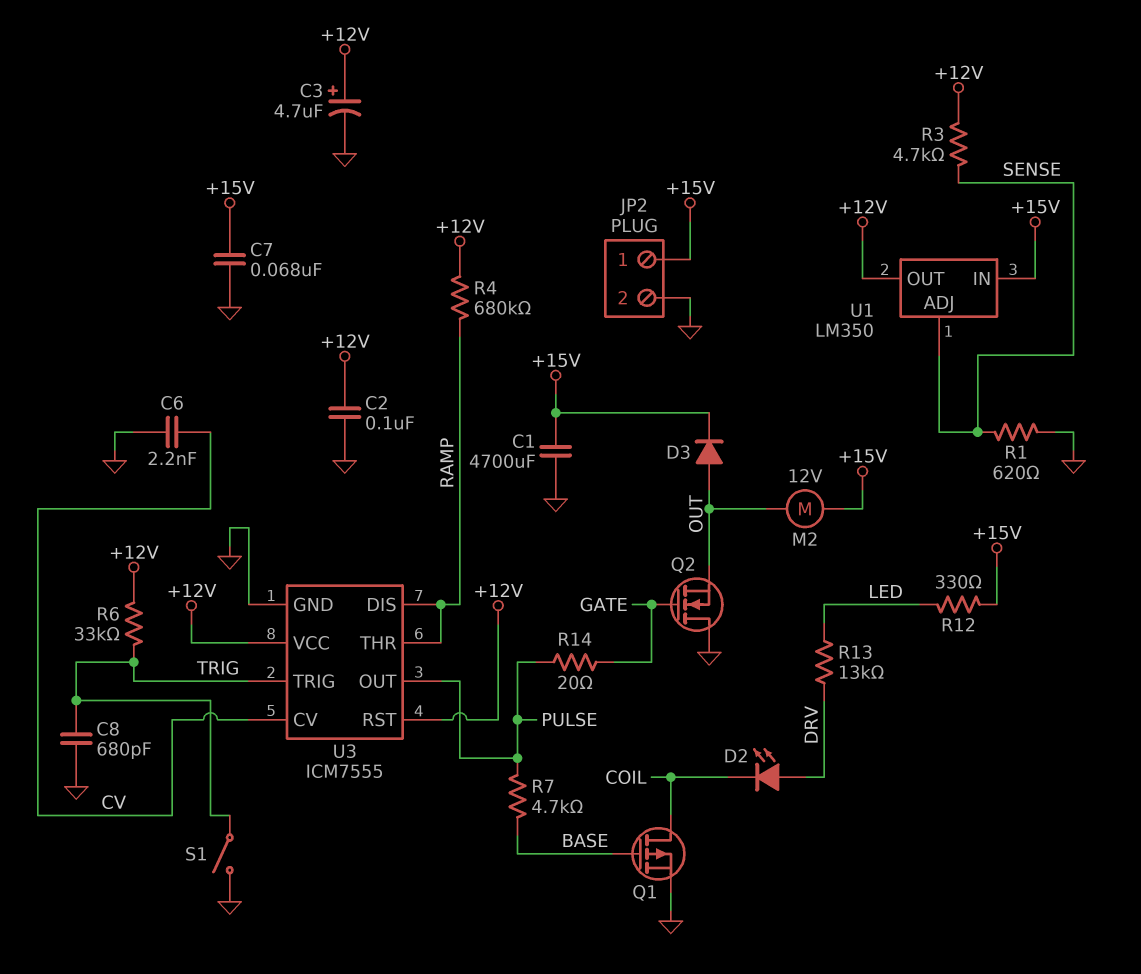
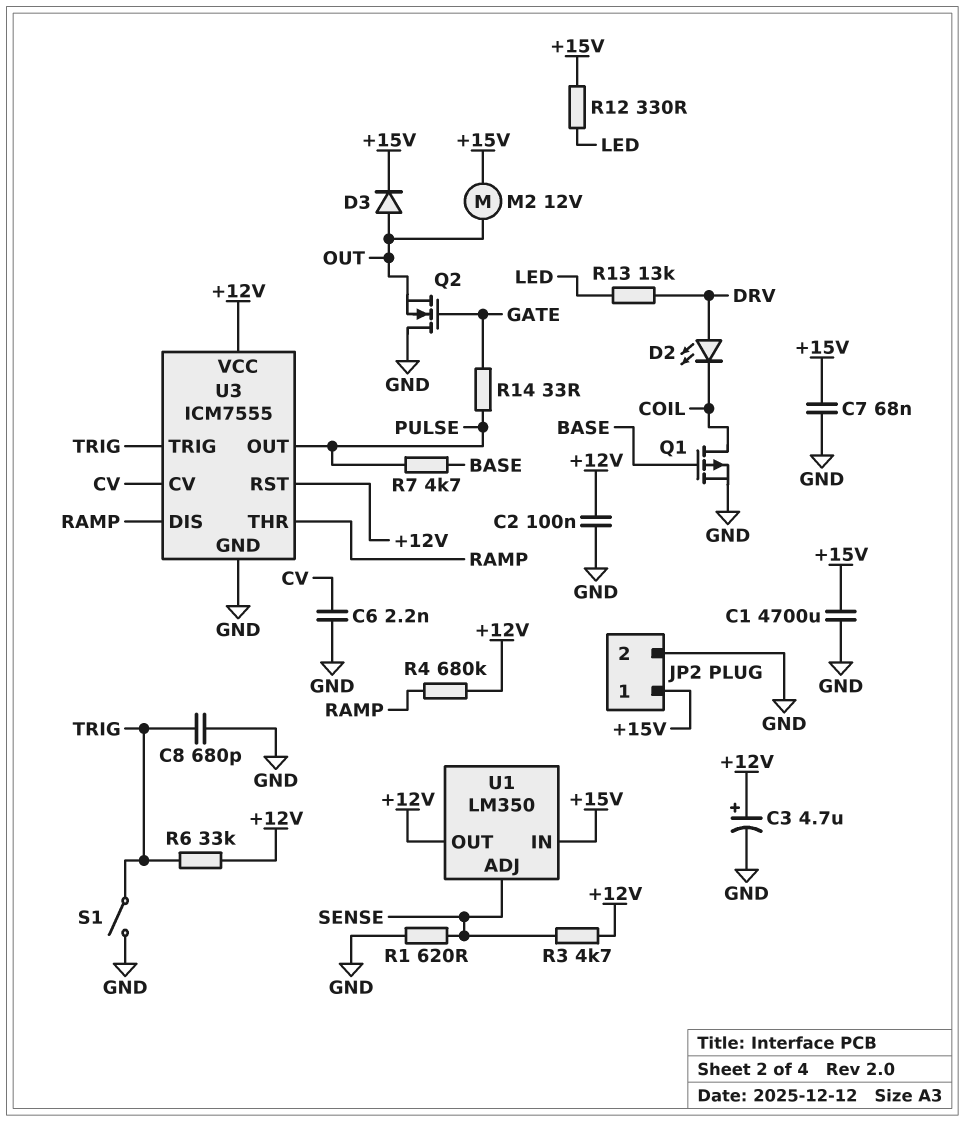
R14: 20 (GATE, PULSE) -> 33 (GATE, PULSE)

